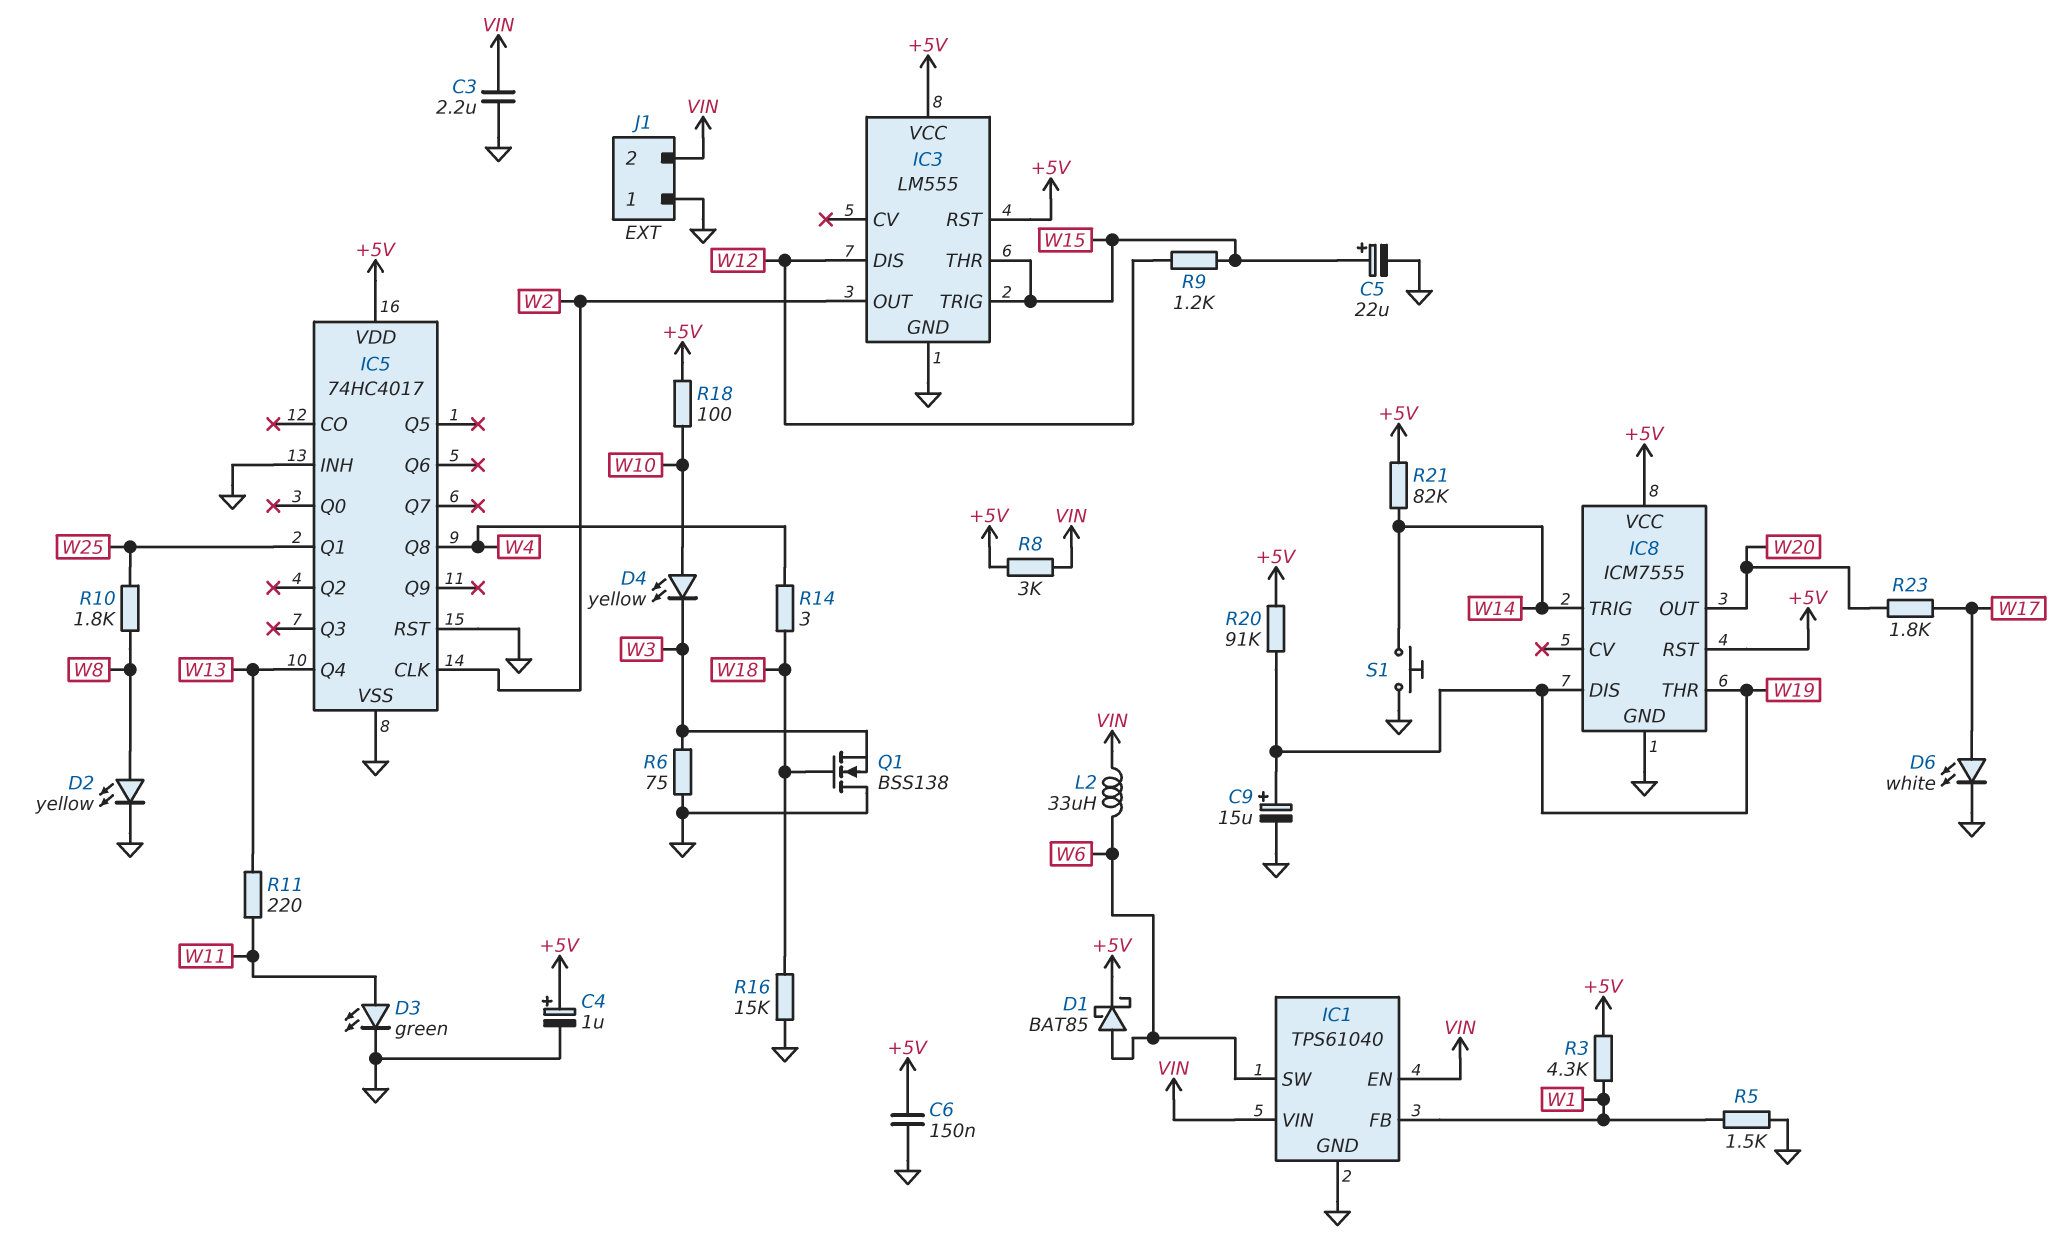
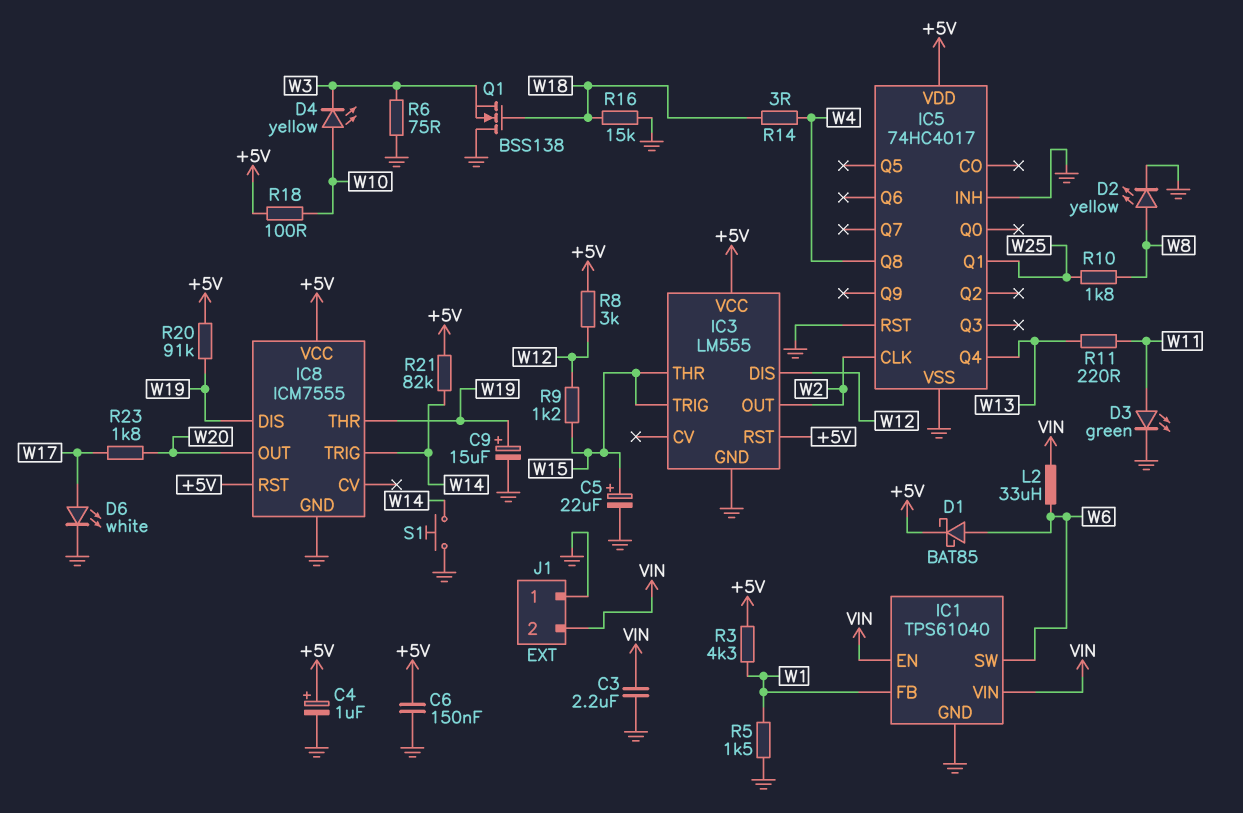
R8: 3k (+5V, VIN) -> 3k (+5V, W12)

